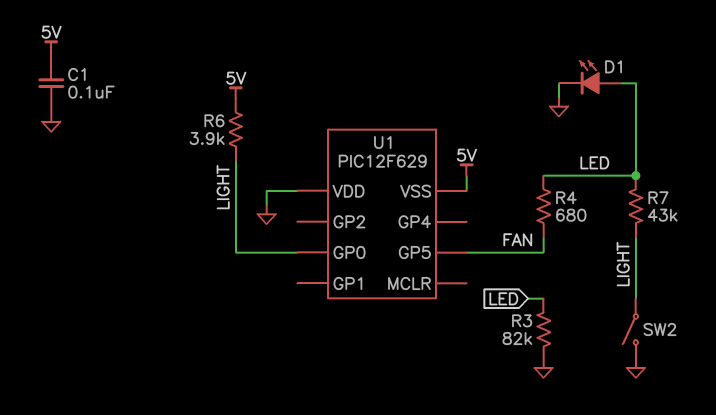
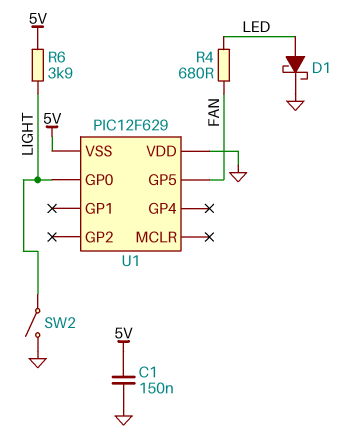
C1: 100nF (5V, GND) -> 150nF (5V, GND)
D1: LED (A LED, K GND) -> schottky (A LED, K GND)
R3: 82k (GND, LED) -> none
R7: 43k (LED, LIGHT) -> none

